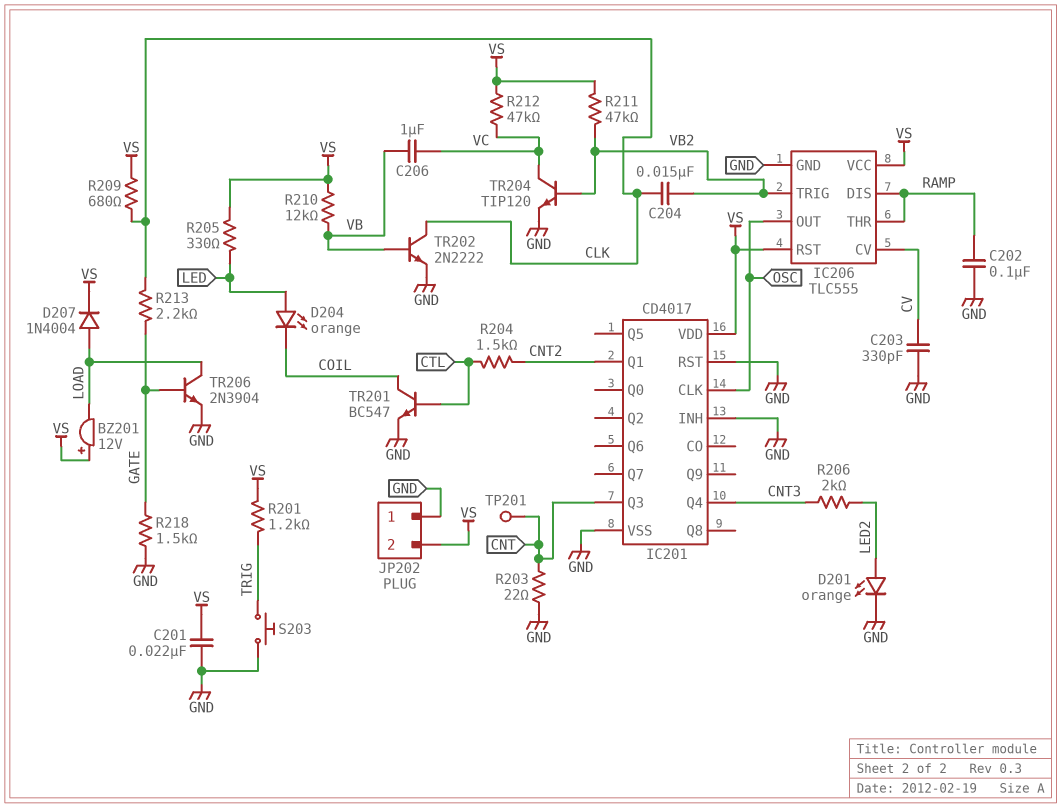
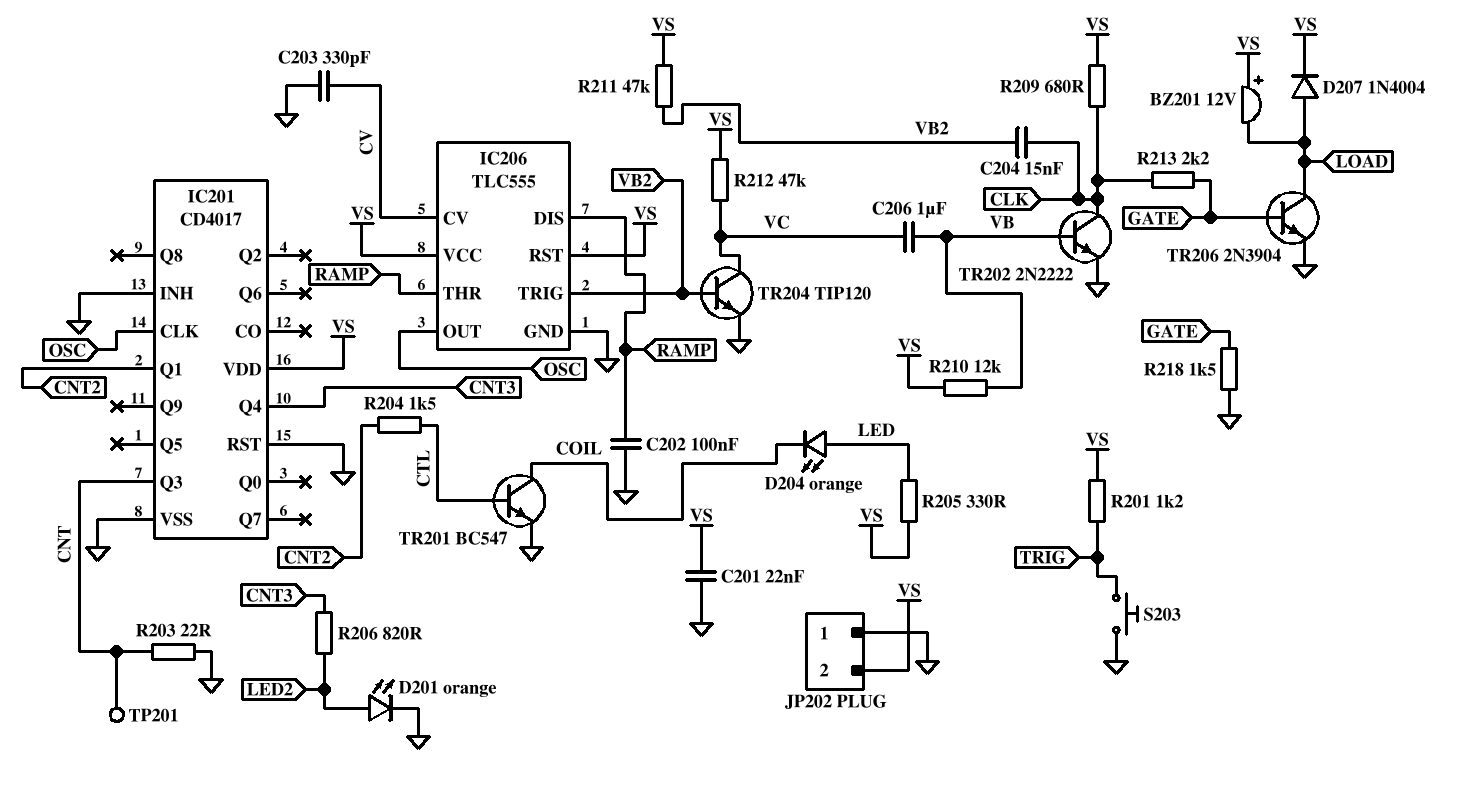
R206: 2k (CNT3, LED2) -> 820 (CNT3, LED2)

